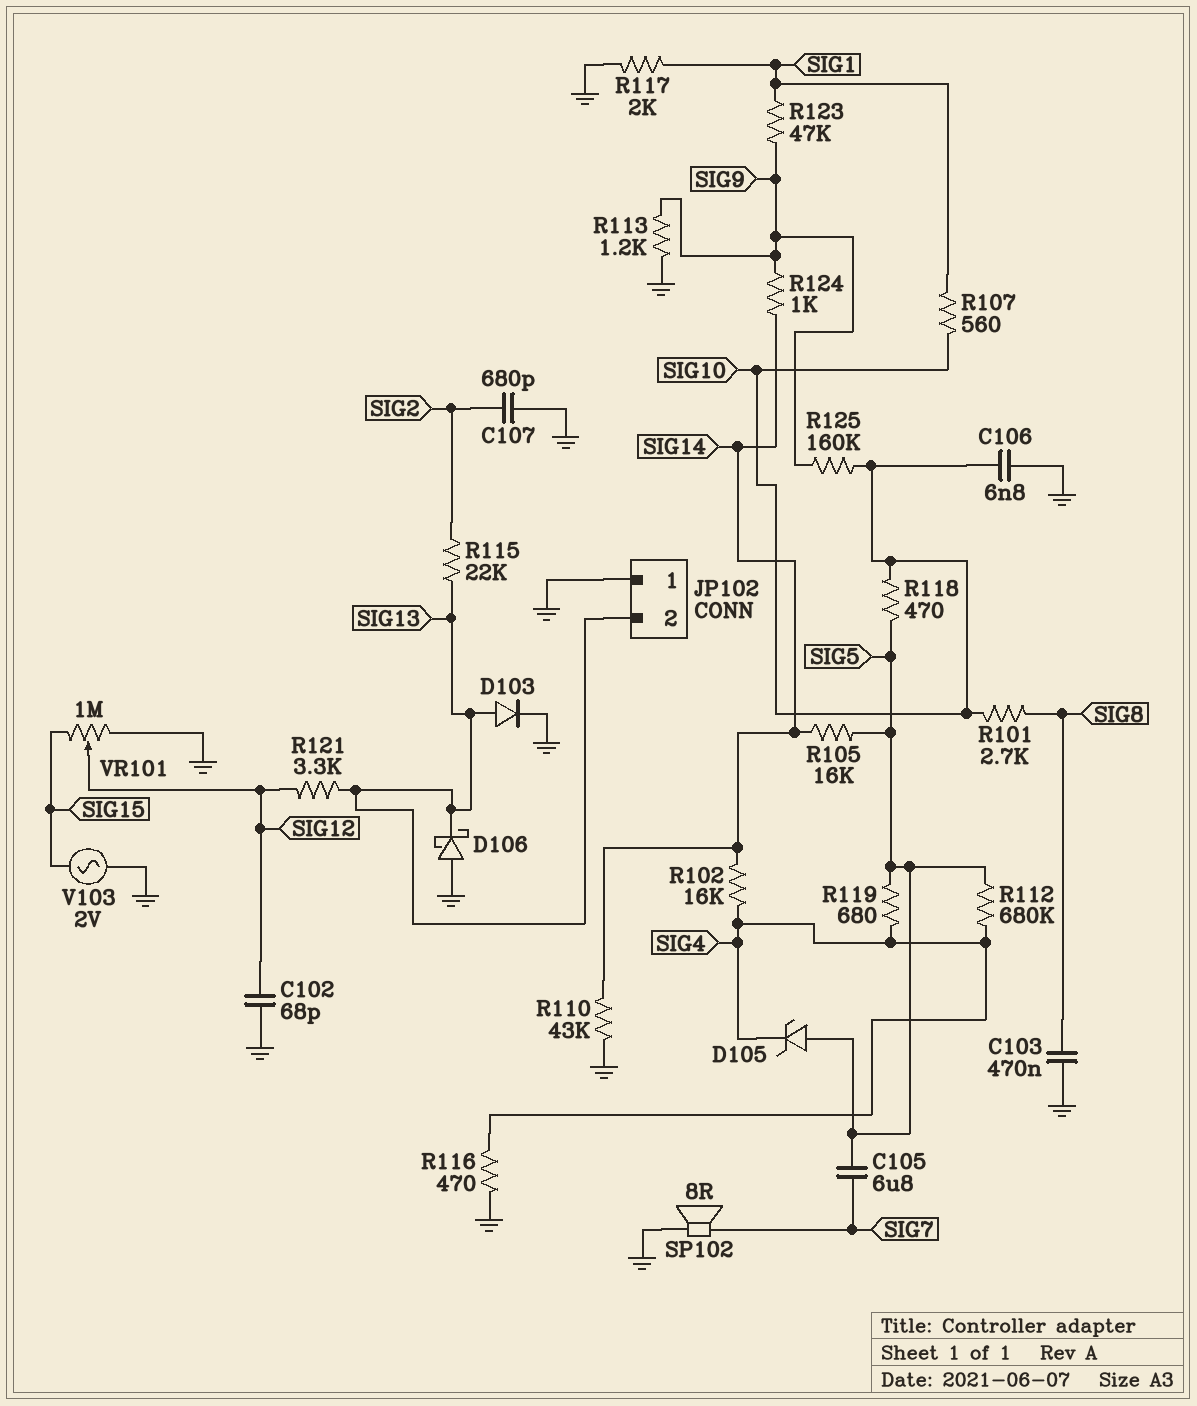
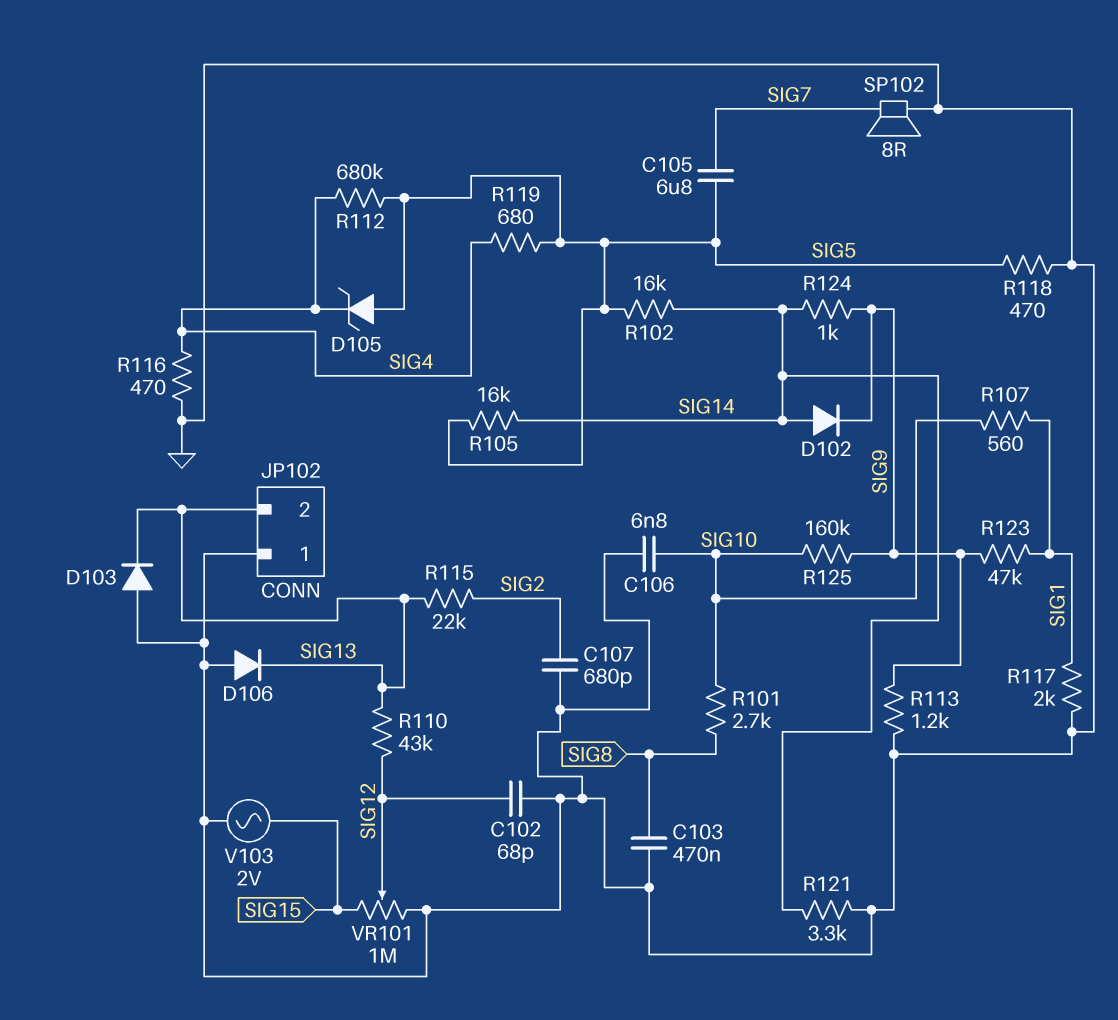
D102: none -> diode (A SIG14, K SIG9)
D103: diode (A SIG13, K GND) -> diode (A GND, K SIG13)
D106: schottky (A GND, K SIG13) -> diode (A GND, K SIG13)
R102: 16k (SIG4, SIG14) -> 16k (SIG5, SIG14)
R110: 43k (GND, SIG14) -> 43k (SIG12, SIG13)
R118: 470 (SIG5, SIG10) -> 470 (GND, SIG5)
R121: 3.3k (SIG12, SIG13) -> 3.3k (GND, SIG14)

